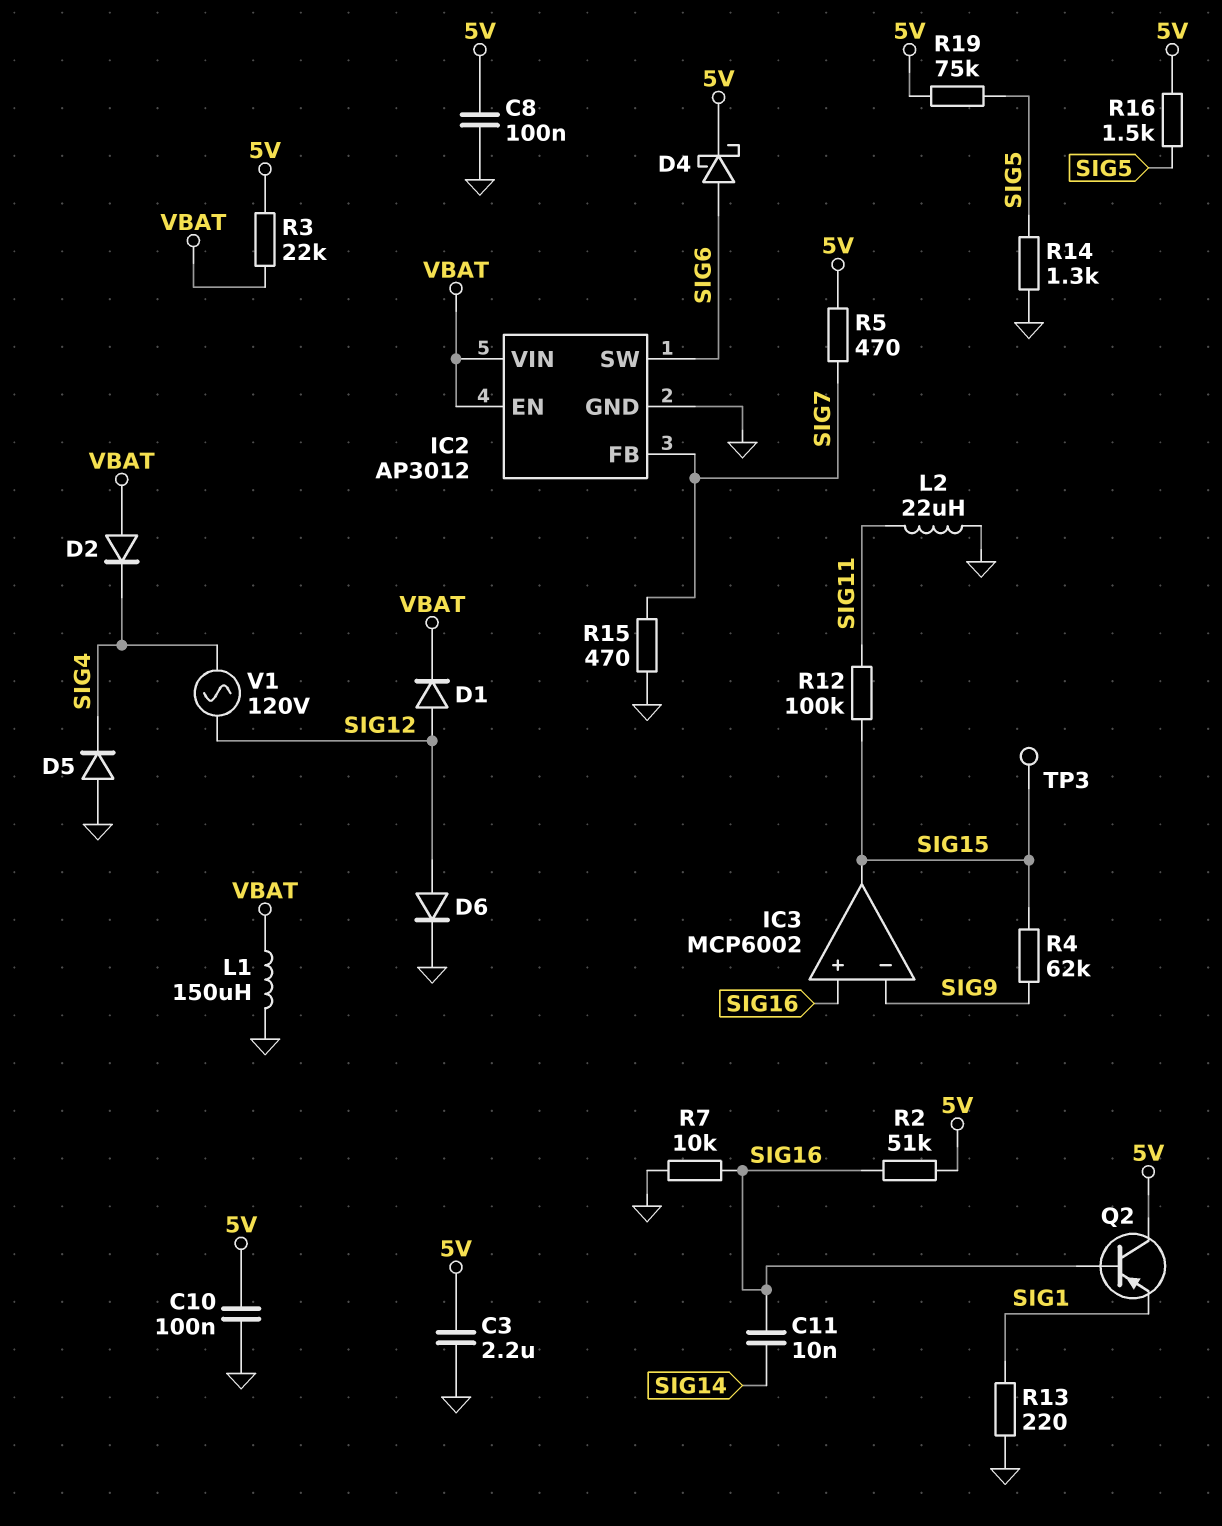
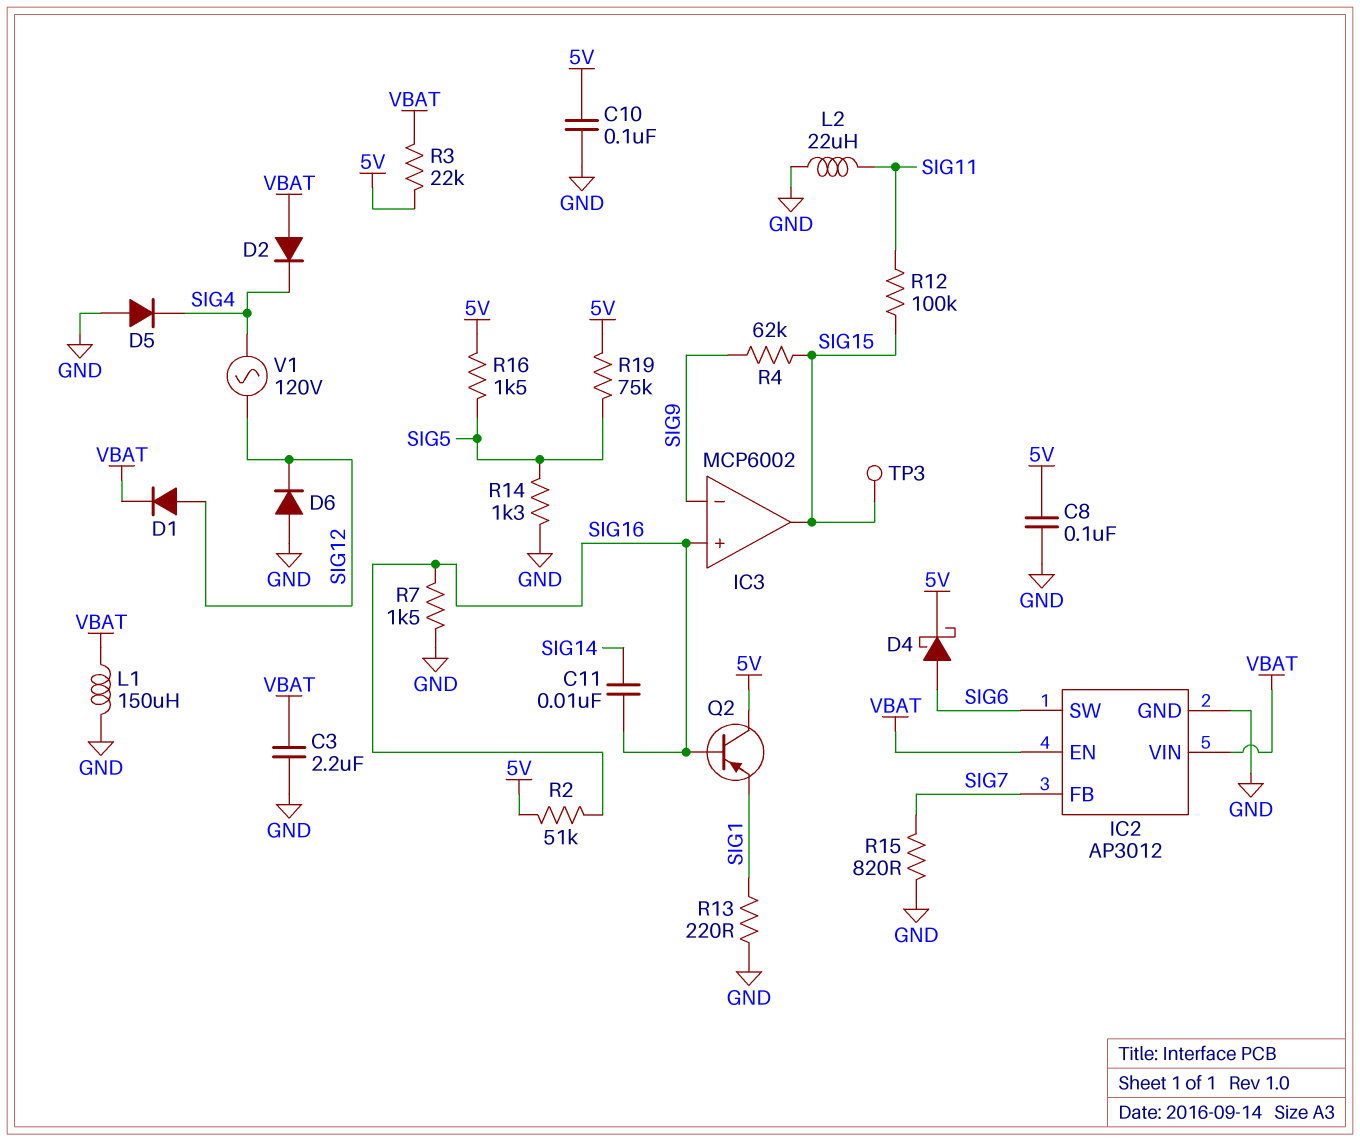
C3: 2.2uF (5V, GND) -> 2.2uF (GND, VBAT)
D6: diode (A SIG12, K GND) -> diode (A GND, K SIG12)
R5: 470 (5V, SIG7) -> none
R7: 10k (GND, SIG16) -> 1.5k (GND, SIG16)
R15: 470 (GND, SIG7) -> 820 (GND, SIG7)

